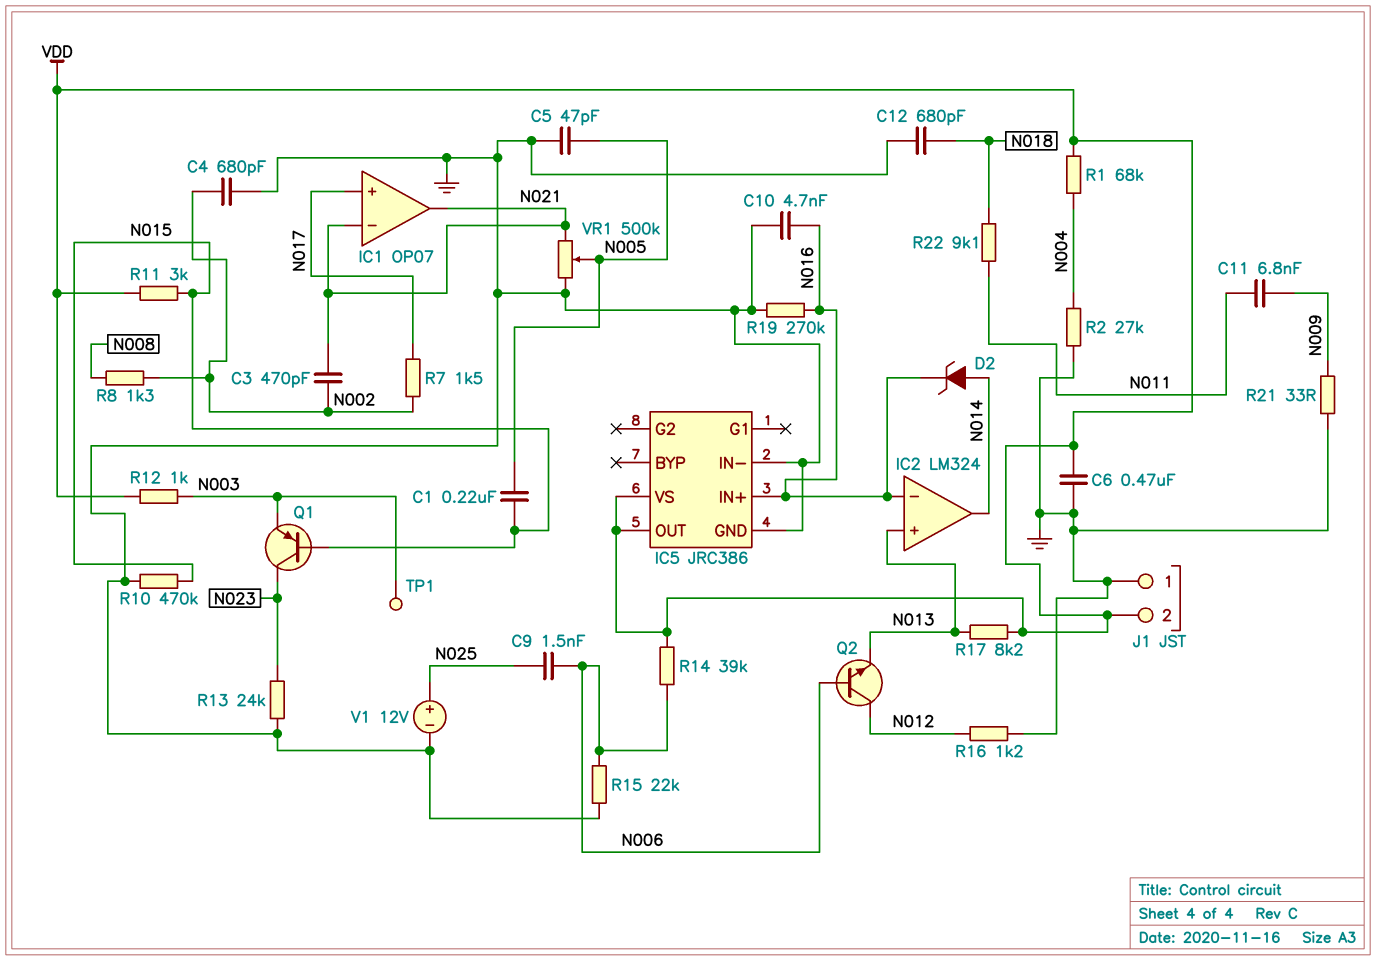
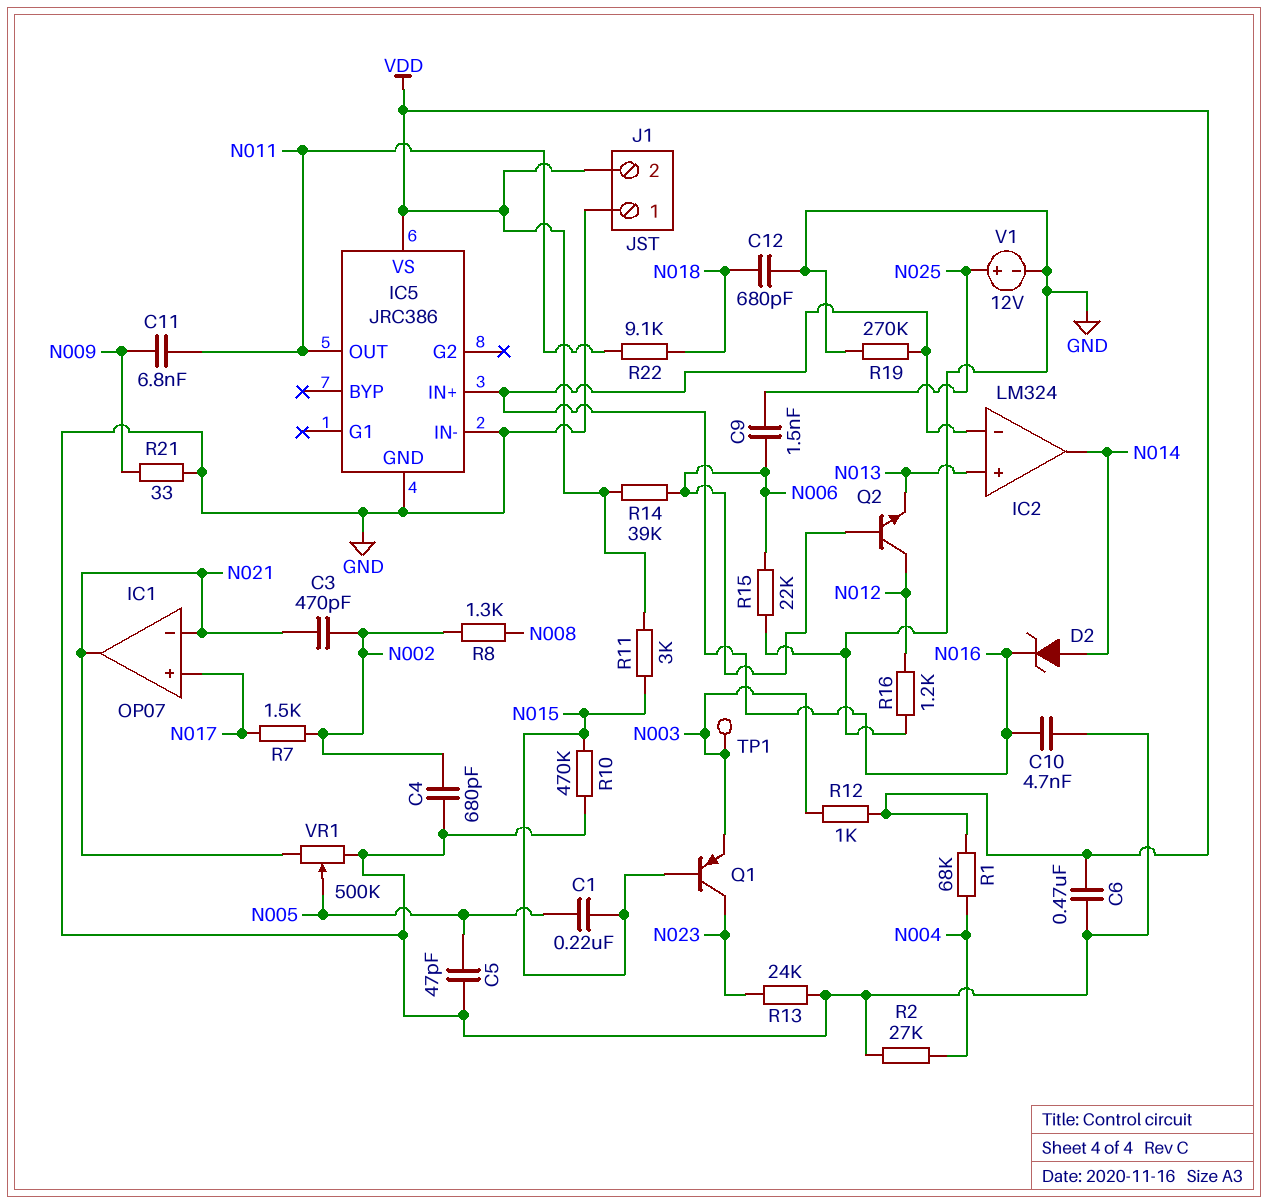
IC5 pin OUT: VDD -> N011
R17: 8.2k (N013, VDD) -> none

